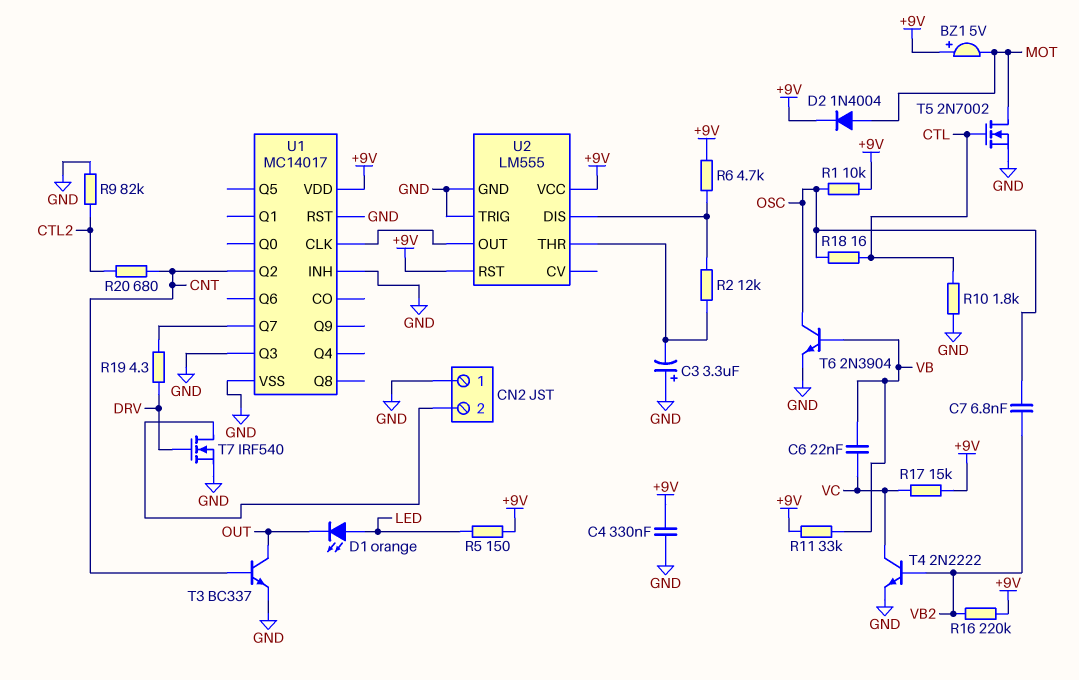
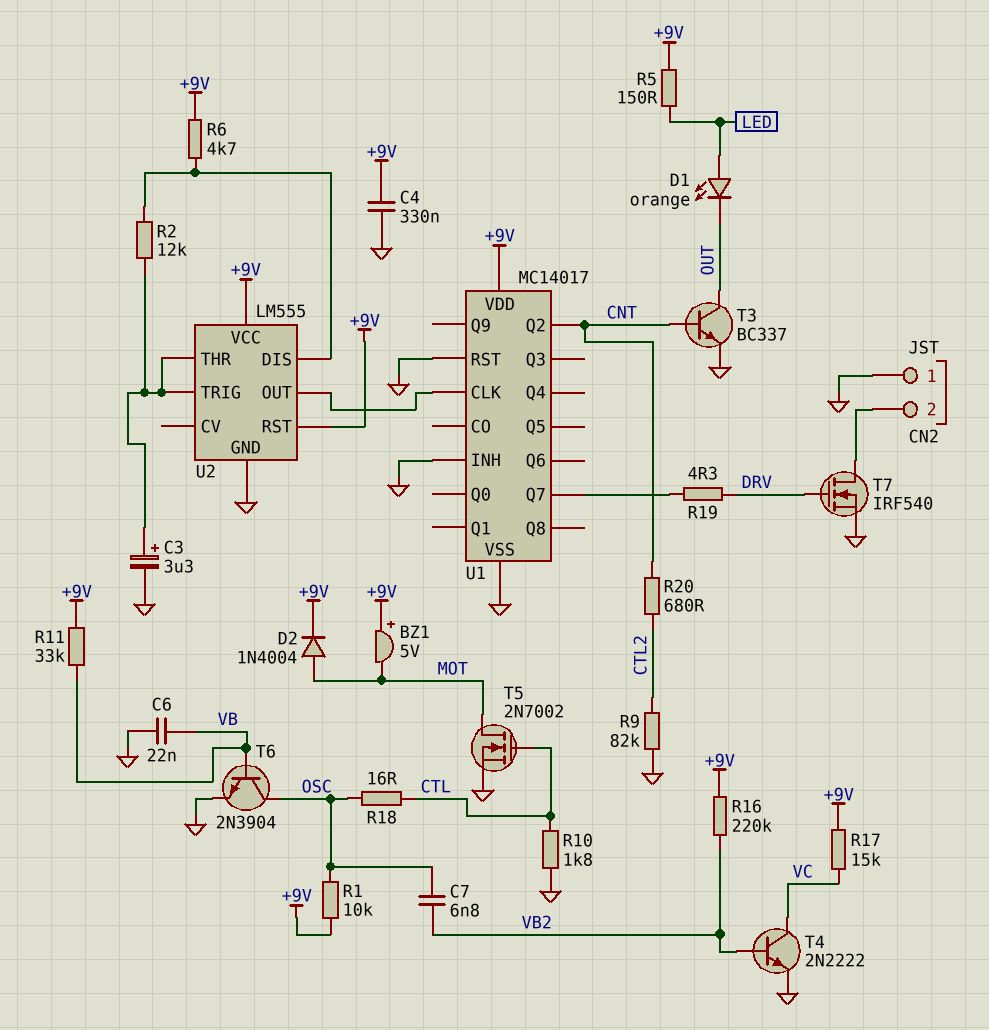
C3: 3.3uF (plus GND, minus U2/THR) -> 3.3uF (plus U2/THR, minus GND)
C6: 22nF (VB, VC) -> 22nF (GND, VB)
U1 pin Q3: GND -> none
U2 pin TRIG: GND -> U2/THR

